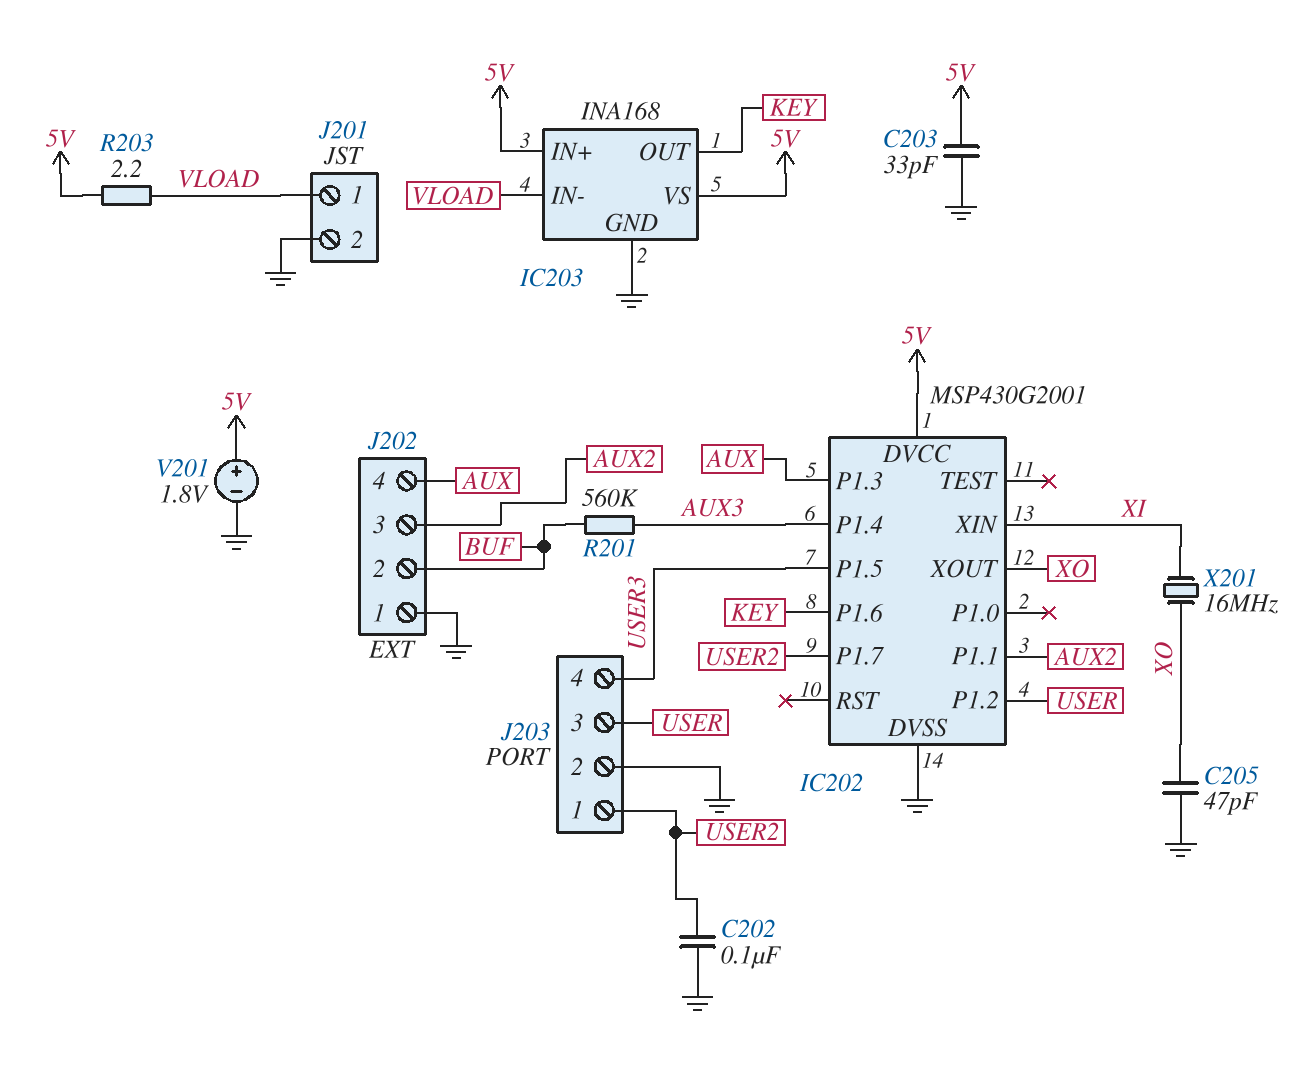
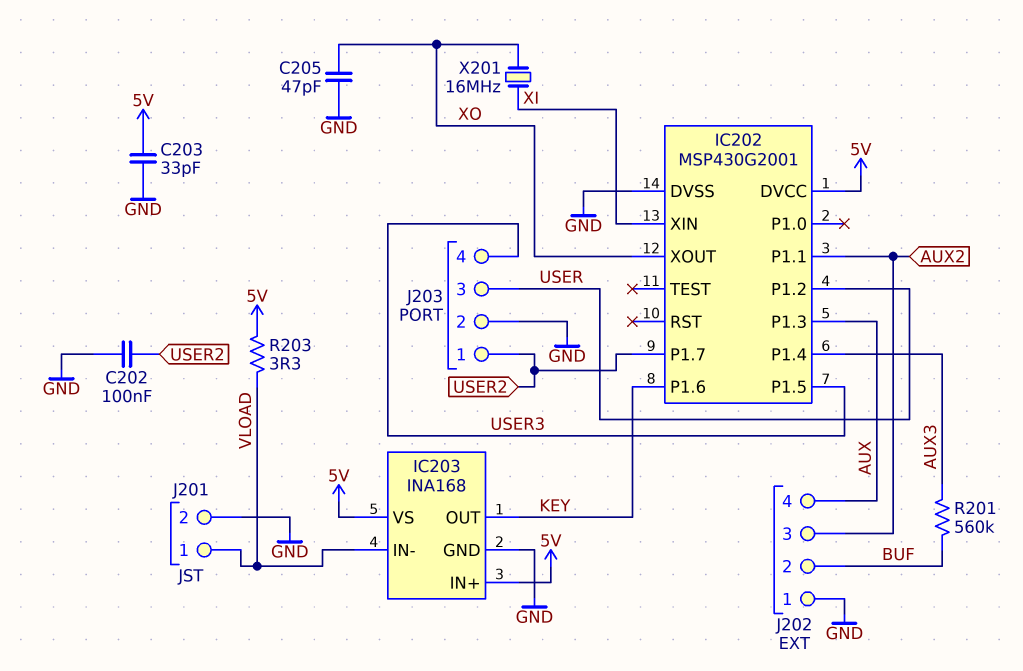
R203: 2.2 (5V, VLOAD) -> 3.3 (5V, VLOAD)
V201: 1.8V (plus 5V, minus GND) -> none

